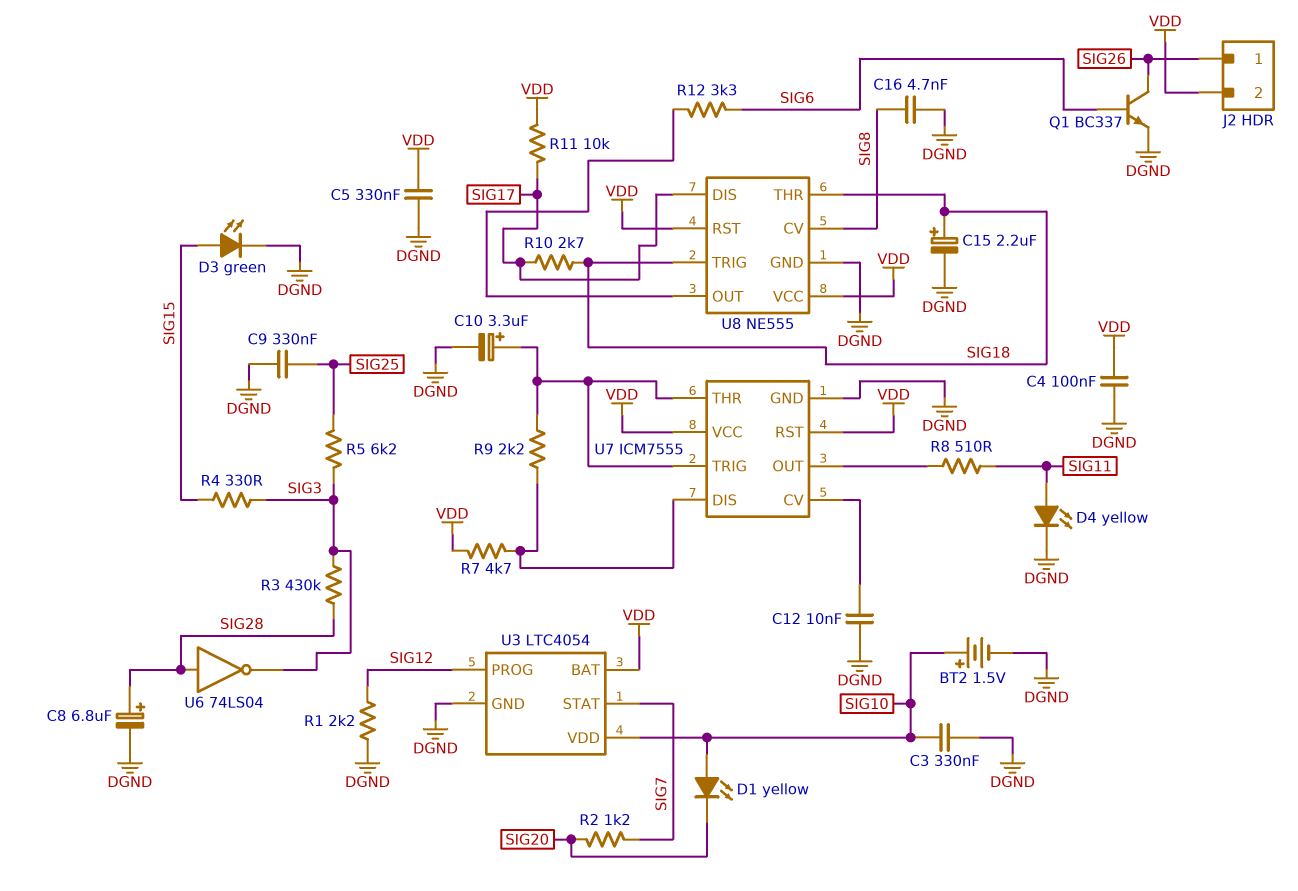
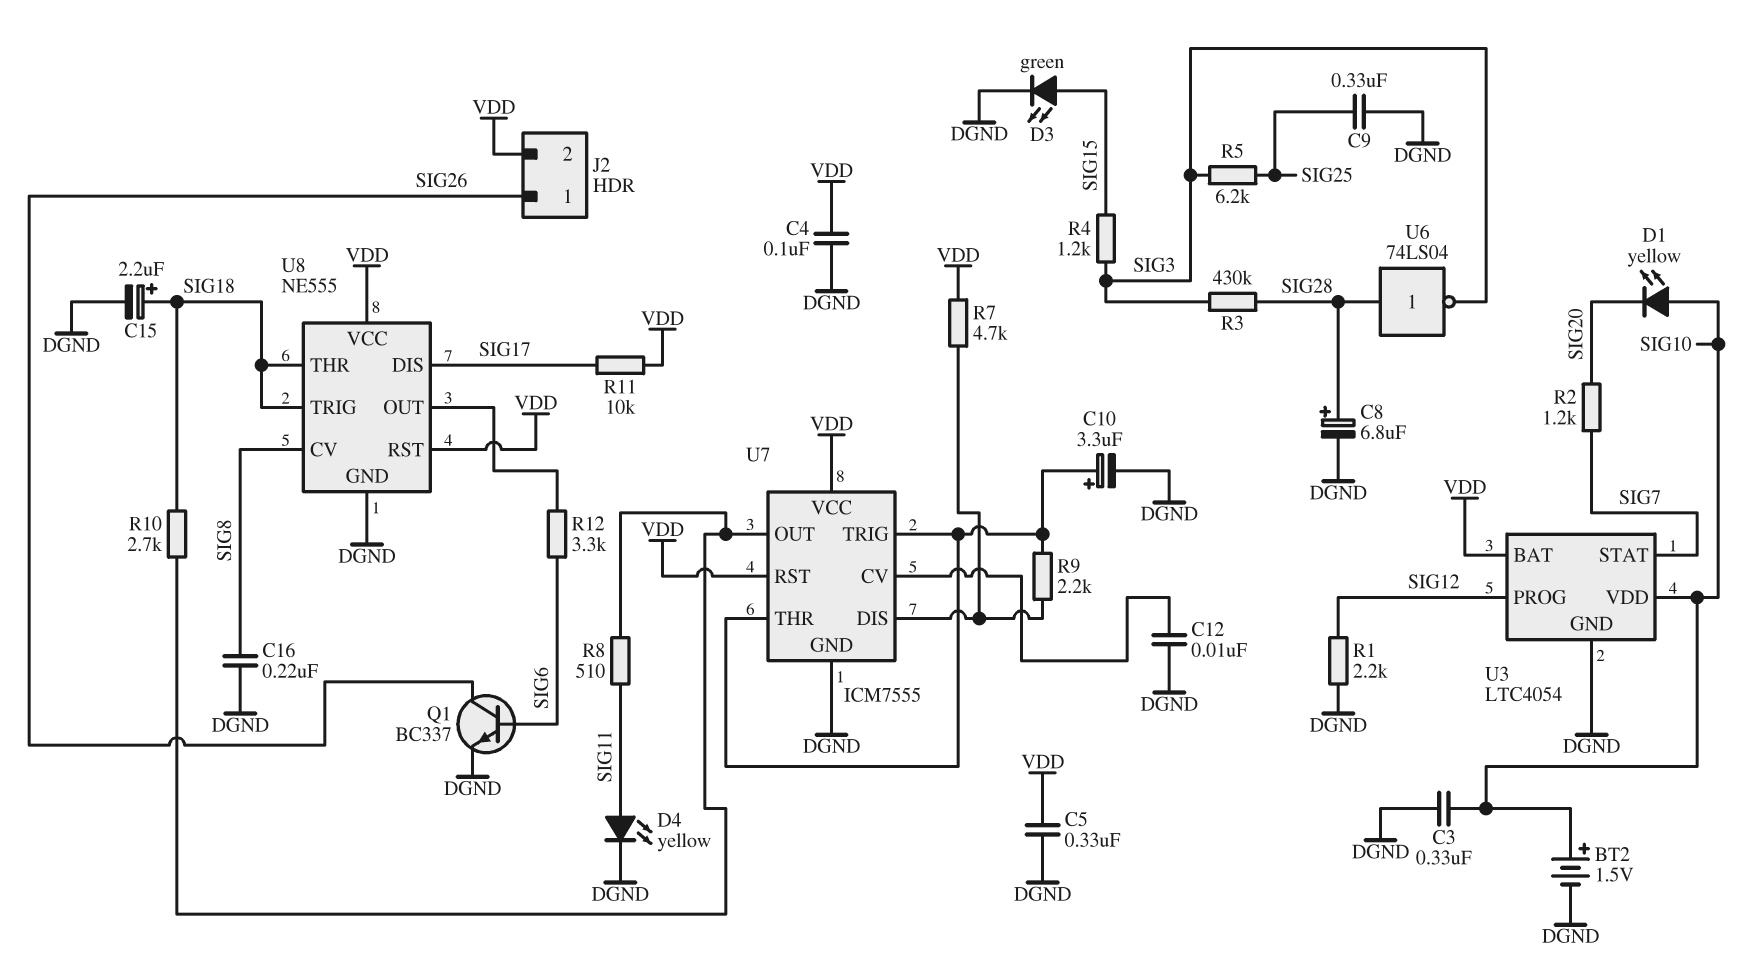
C16: 4.7nF (DGND, SIG8) -> 220nF (DGND, SIG8)
R4: 330 (SIG3, SIG15) -> 1.2k (SIG3, SIG15)
R10: 2.7k (SIG17, SIG18) -> 2.7k (SIG18, U7/OUT)

